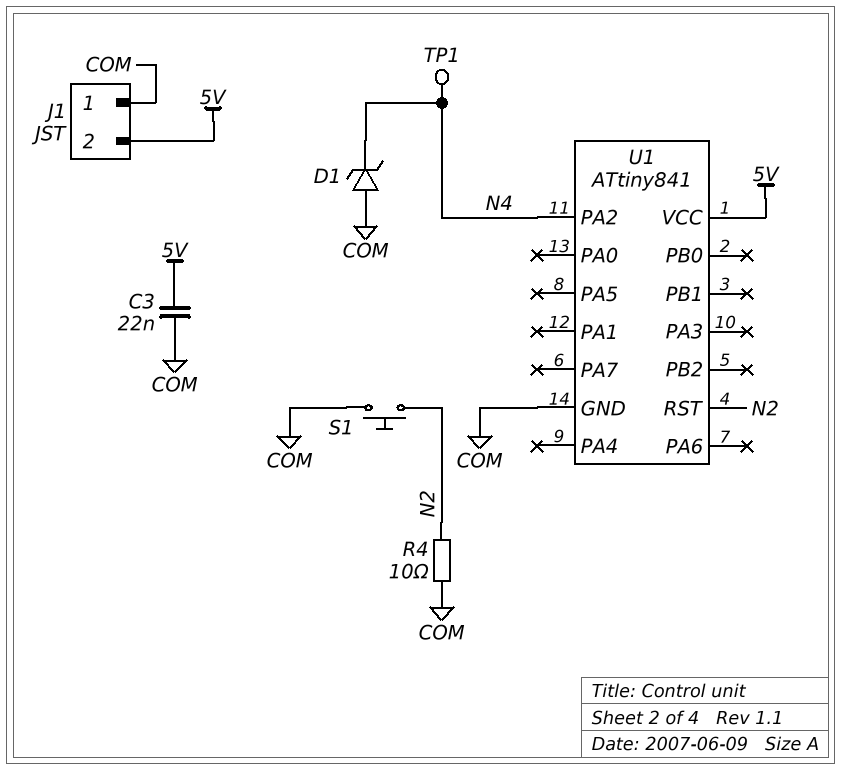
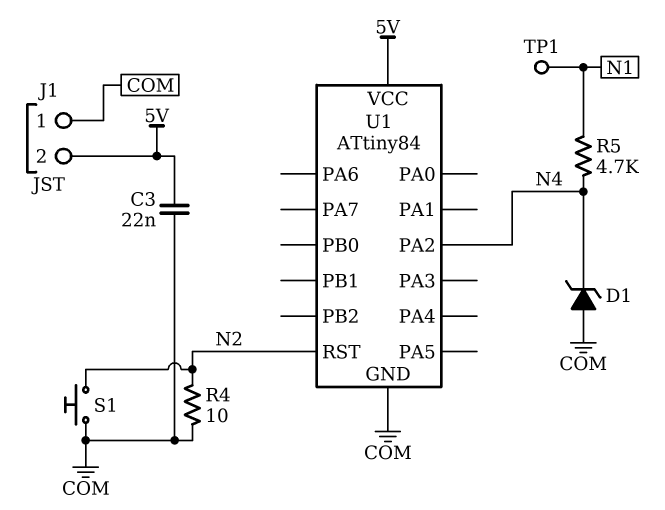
R5: none -> 4.7k (N1, N4)
TP1: test point (N4) -> test point (N1)
U1: ATtiny841 -> ATtiny84

